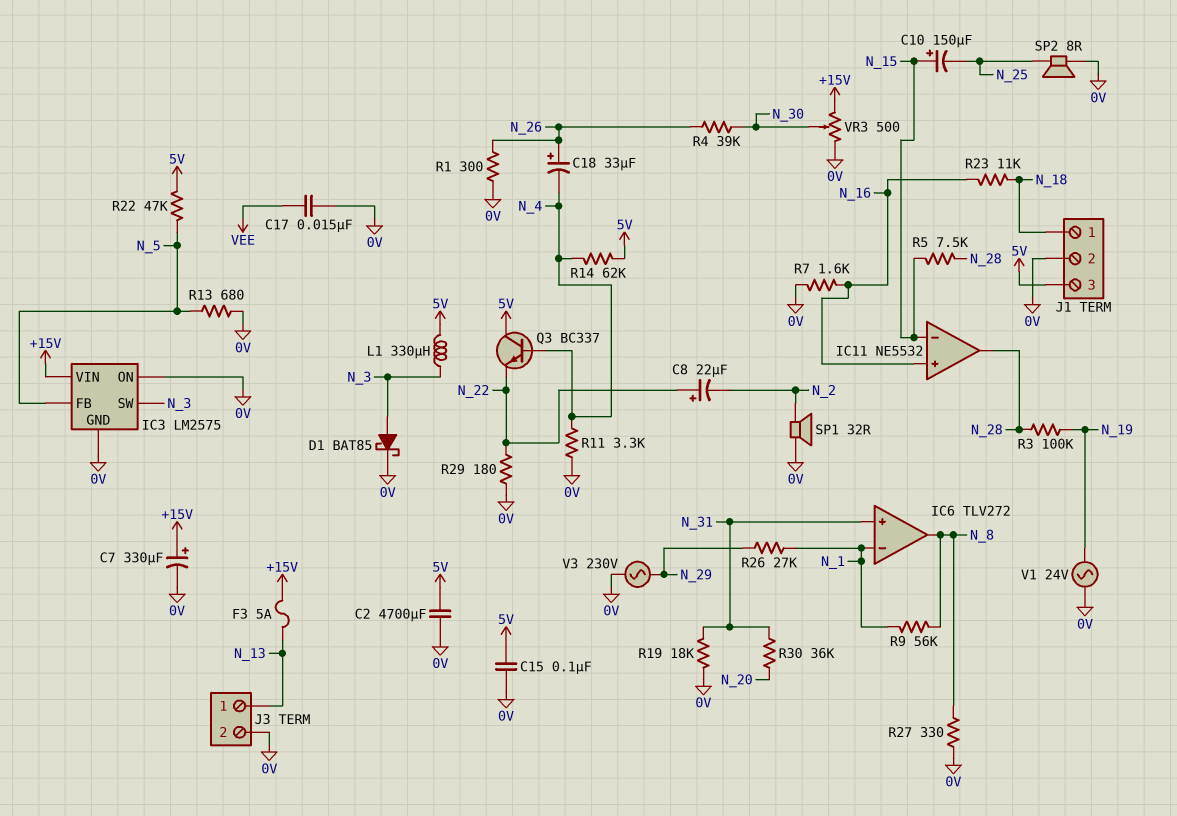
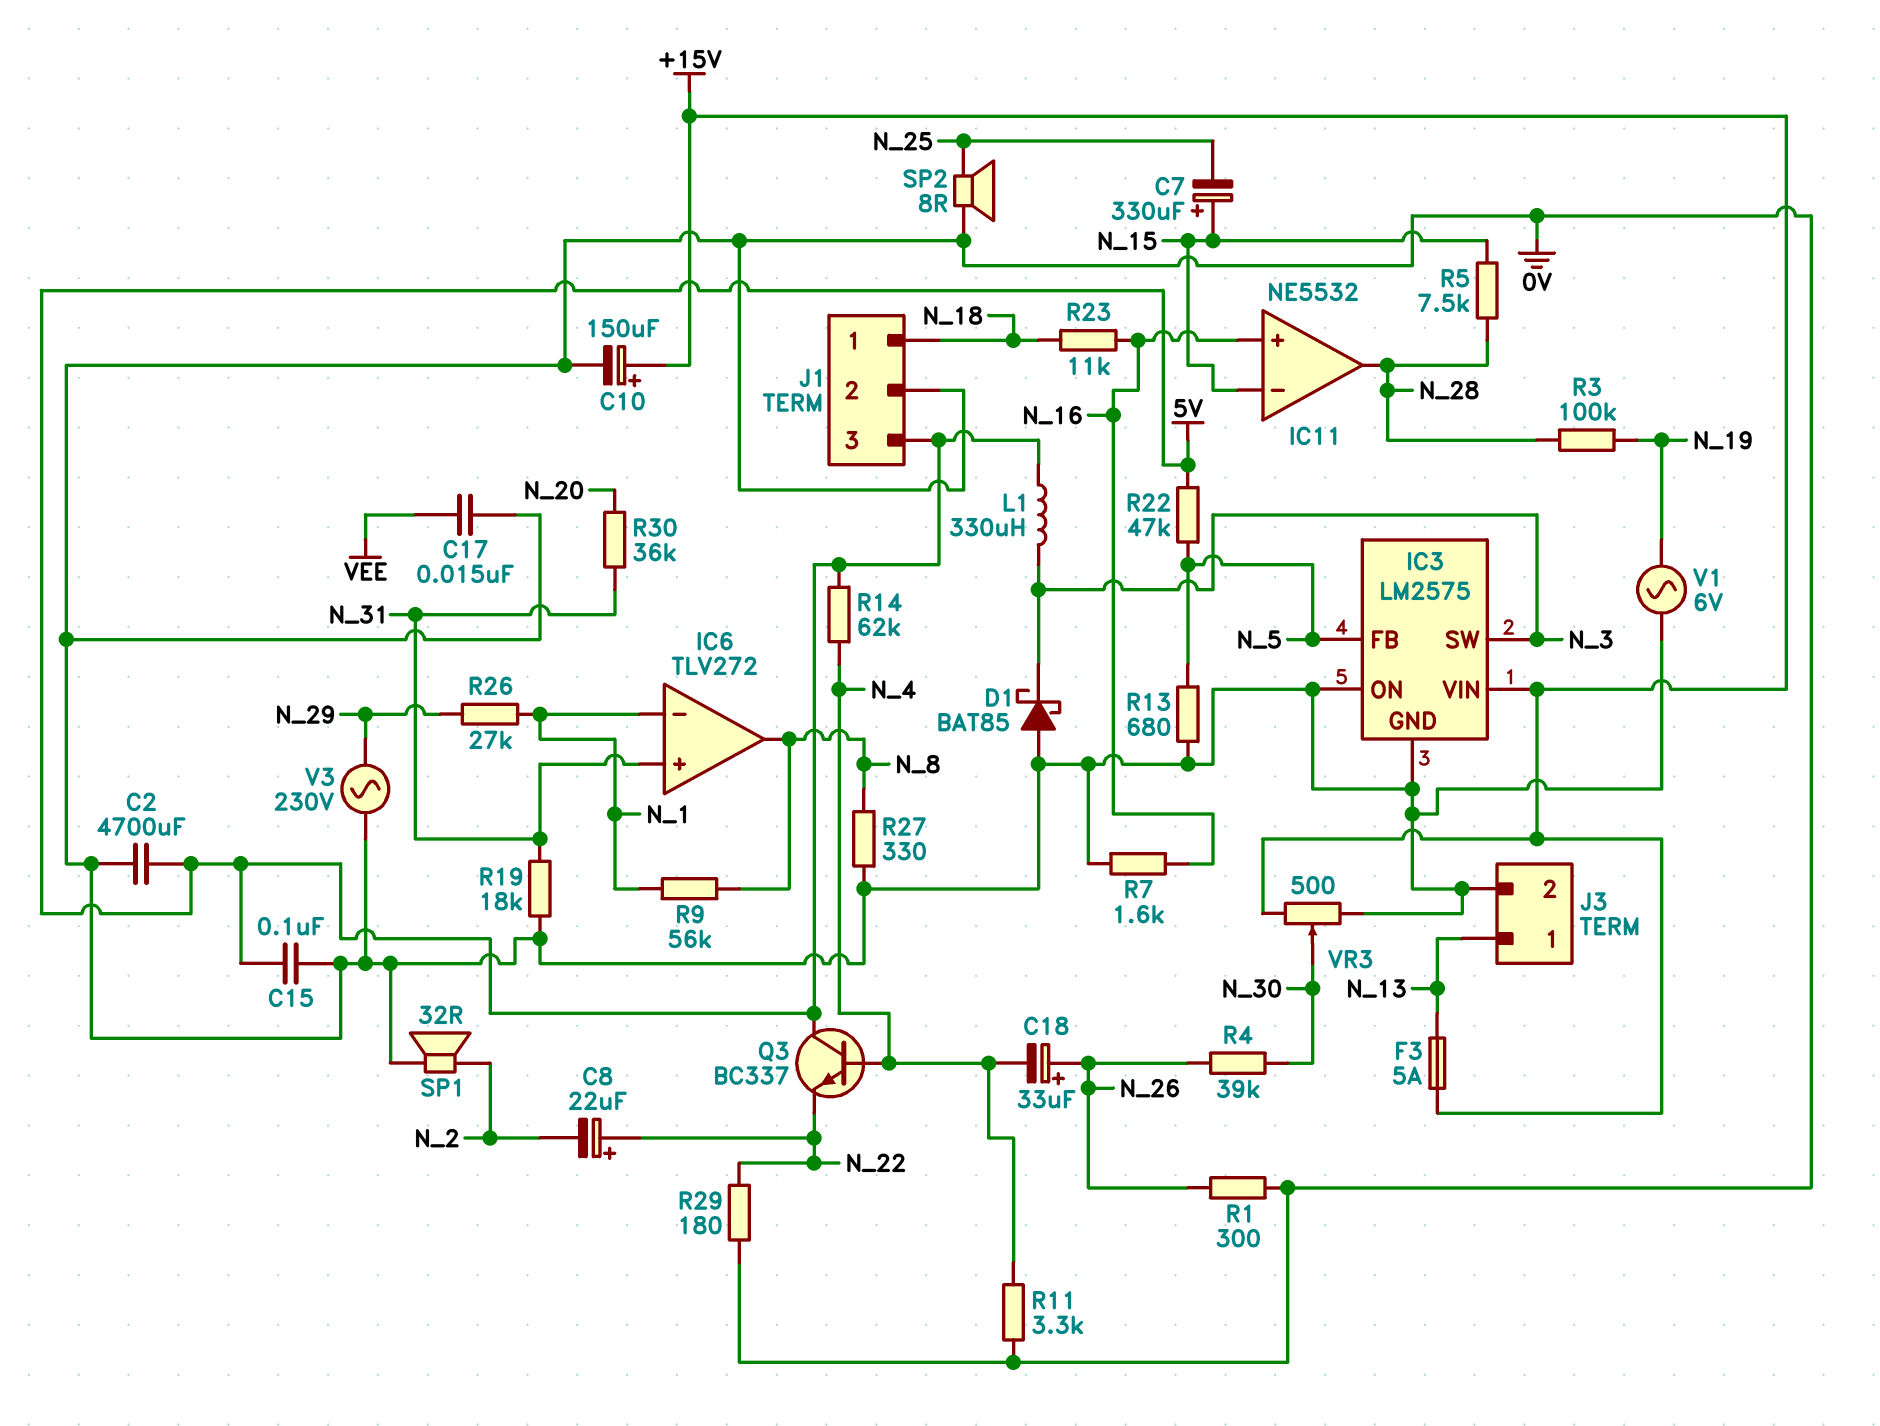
C7: 330uF (plus +15V, minus 0V) -> 330uF (plus N_15, minus N_25)
C10: 150uF (plus N_15, minus N_25) -> 150uF (plus +15V, minus 0V)
D1: schottky BAT85 (A N_3, K 0V) -> schottky BAT85 (A 0V, K N_3)
V1: AC 24V (0V, N_19) -> AC 6V (0V, N_19)

